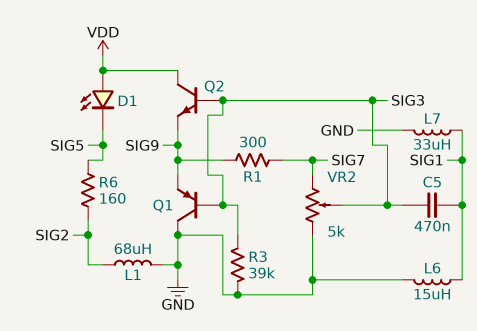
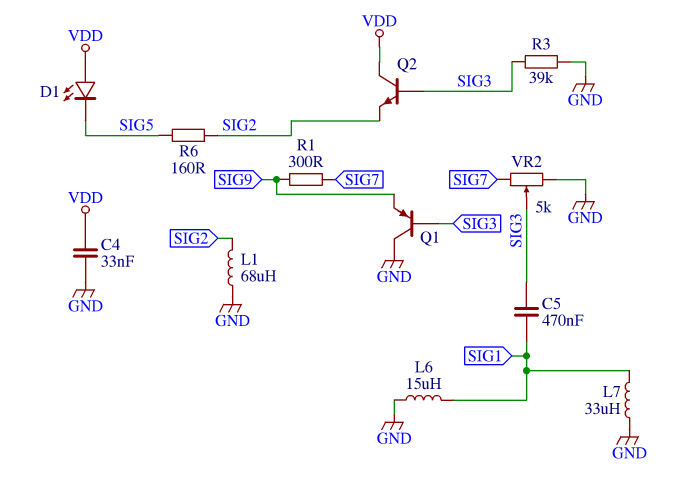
C4: none -> 33nF (GND, VDD)
Q2: NPN (B SIG3, C VDD, E SIG9) -> NPN (B SIG3, C VDD, E SIG2)

